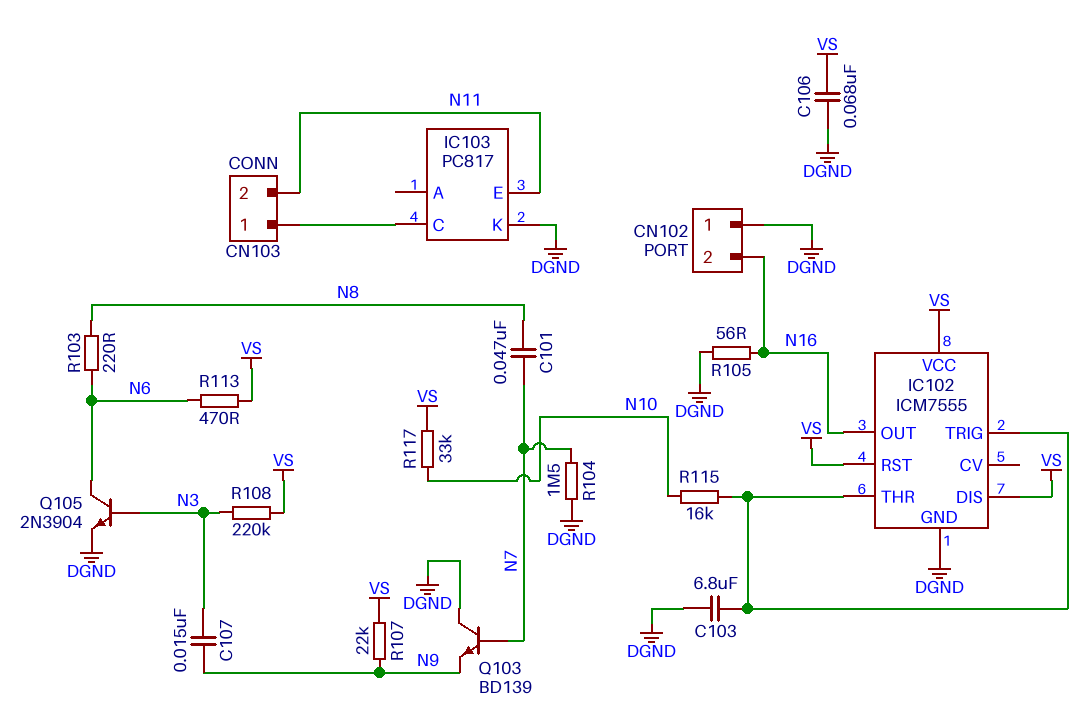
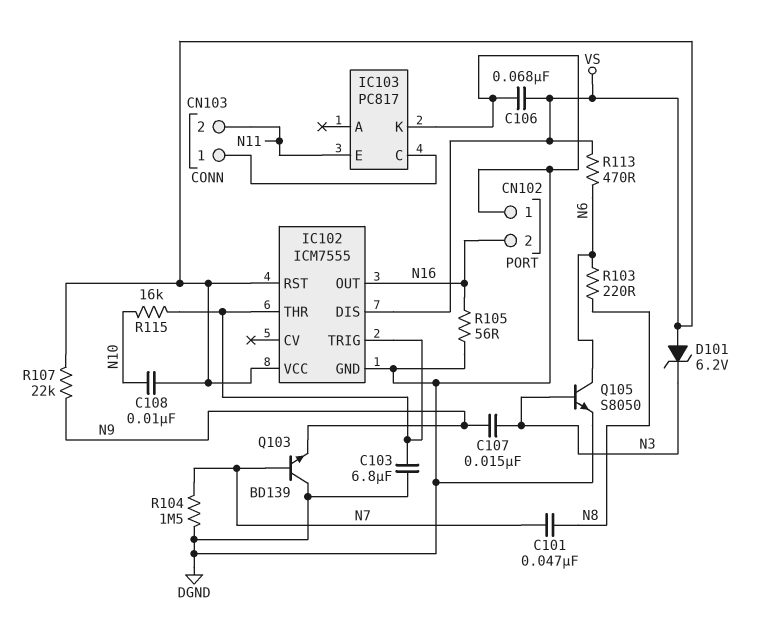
C108: none -> 10nF (N10, VS)
D101: none -> zener 6.2V (A VS, K N3)
Q105: NPN 2N3904 (B N3, C N6, E DGND) -> NPN S8050 (B N3, C N6, E DGND)
R108: 220k (N3, VS) -> none
R117: 33k (N10, VS) -> none

